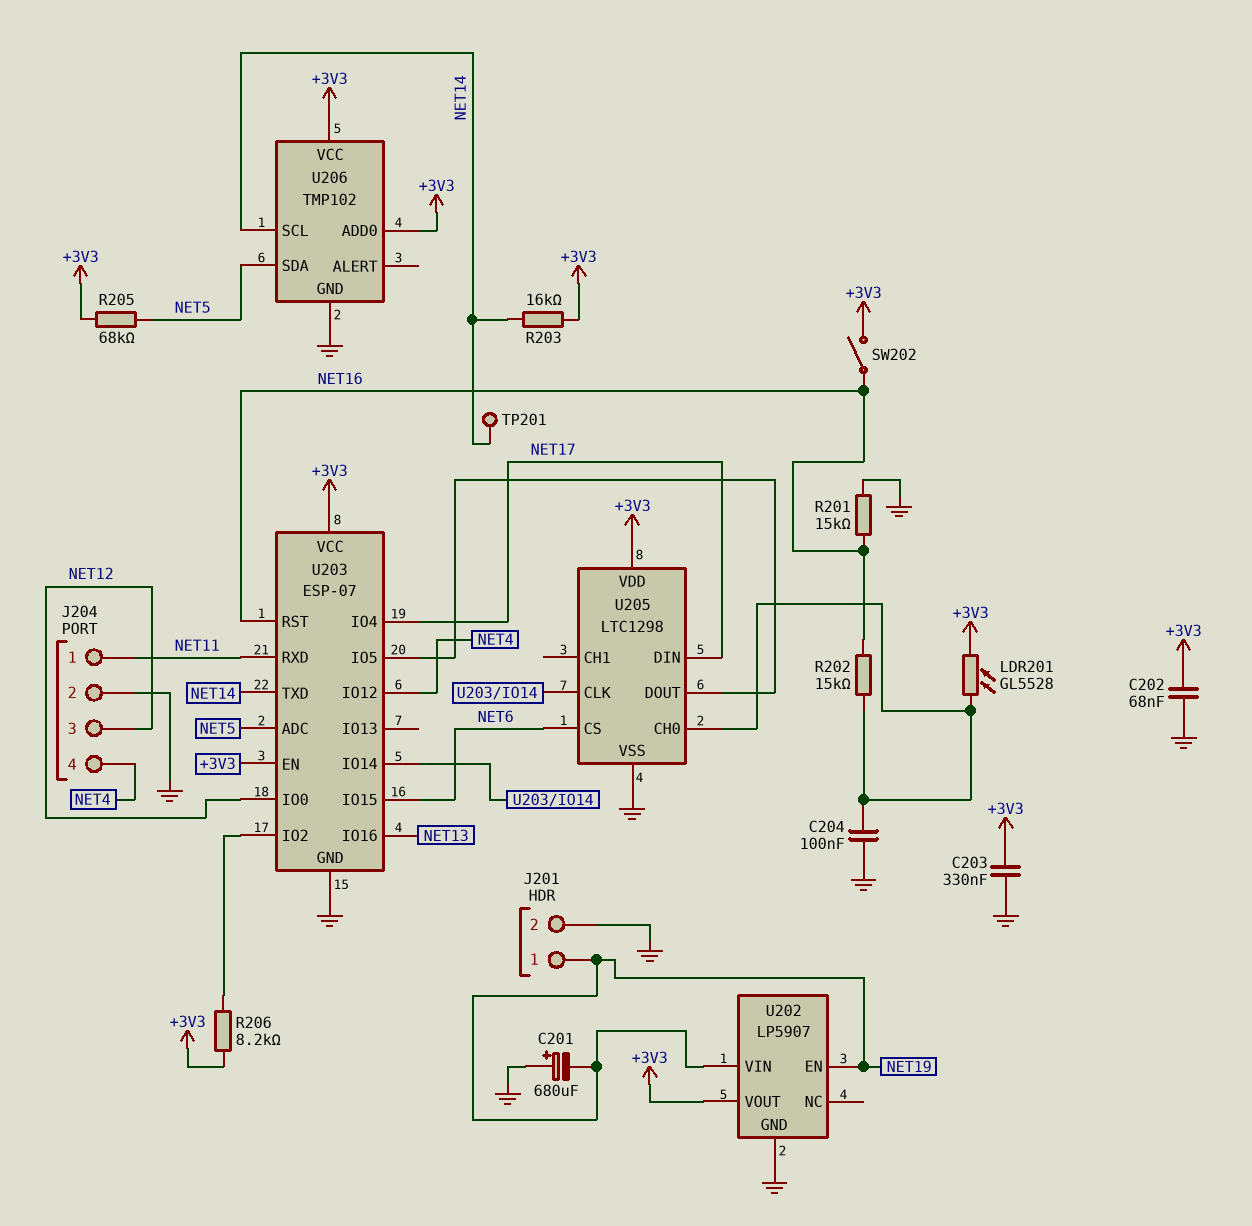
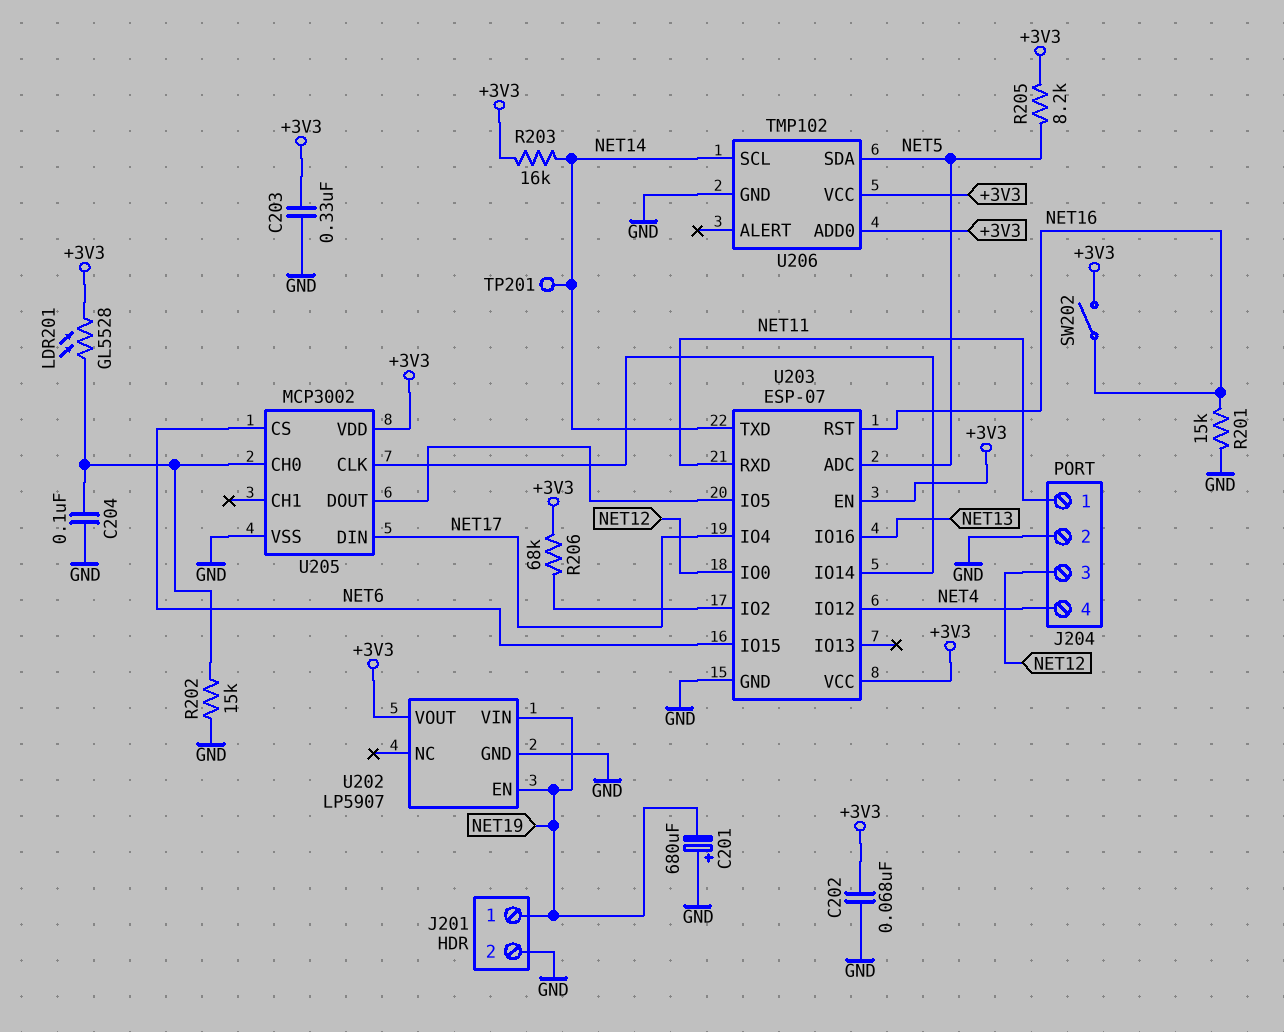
R202: 15k (NET16, U205/CH0) -> 15k (GND, U205/CH0)
R205: 68k (+3V3, NET5) -> 8.2k (+3V3, NET5)
R206: 8.2k (+3V3, U203/IO2) -> 68k (+3V3, U203/IO2)
U205: LTC1298 -> MCP3002

